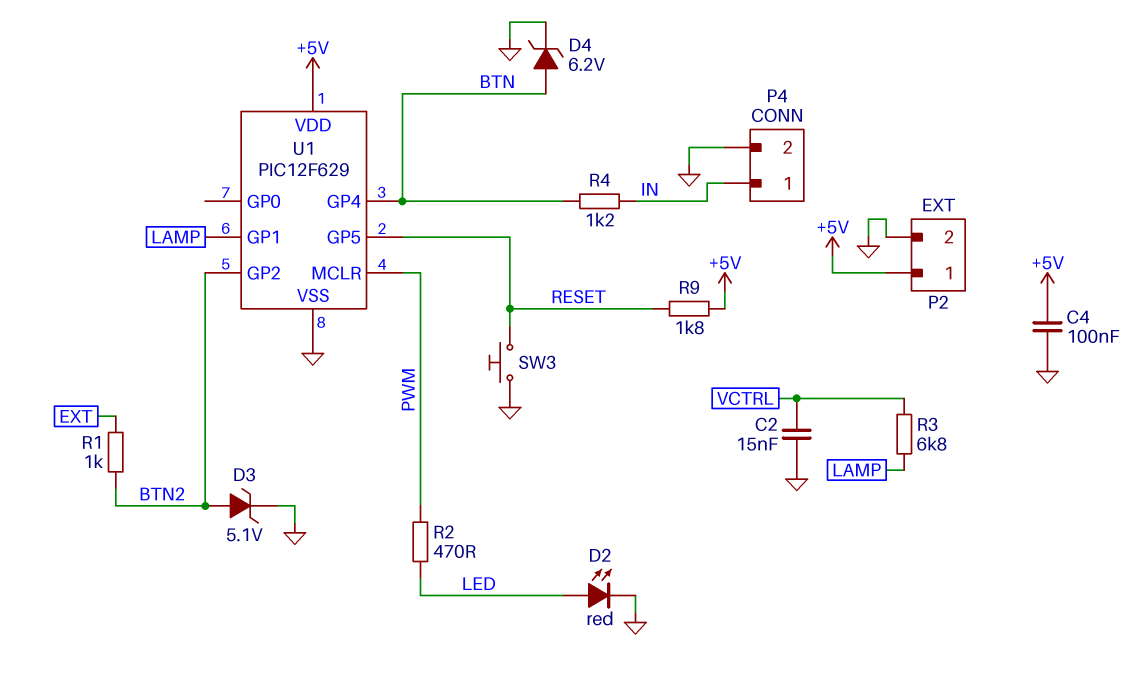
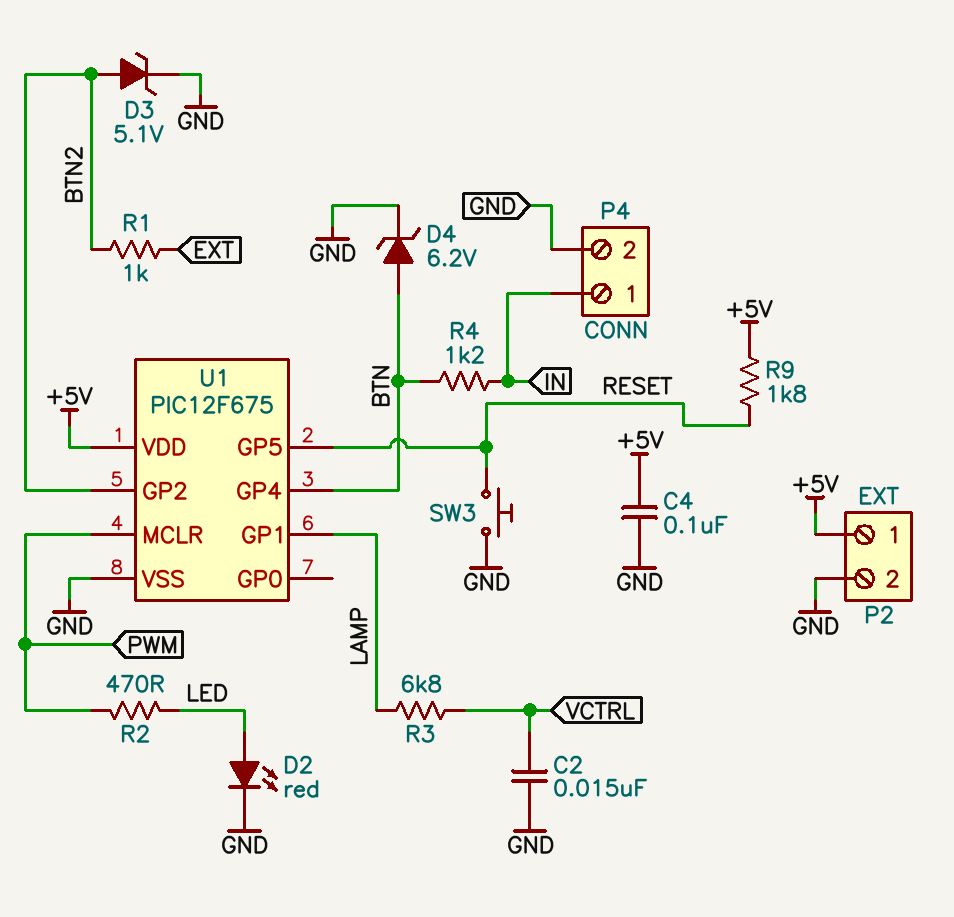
U1: PIC12F629 -> PIC12F675

